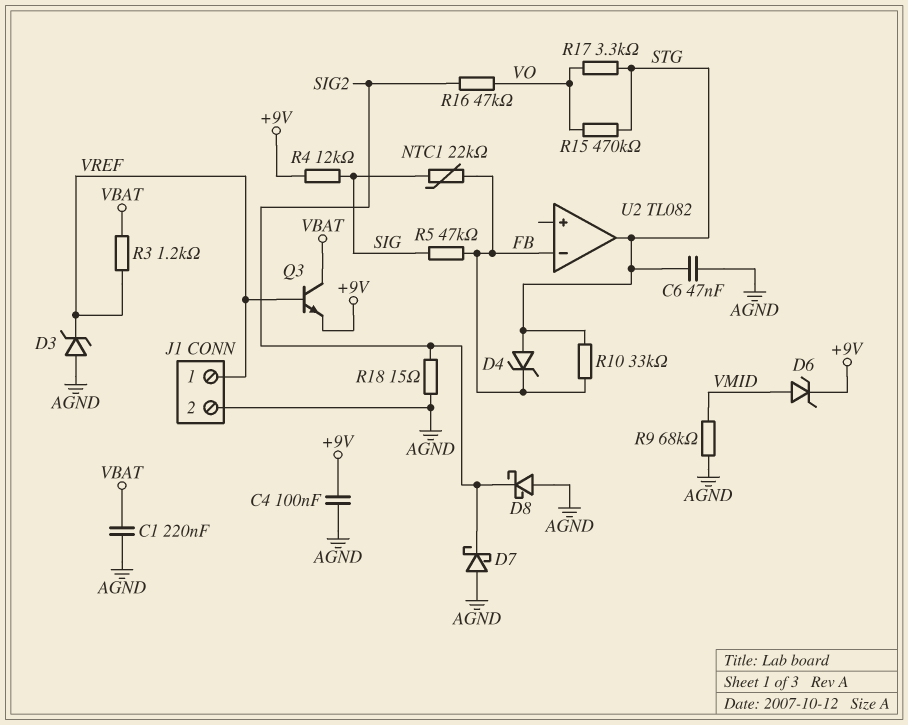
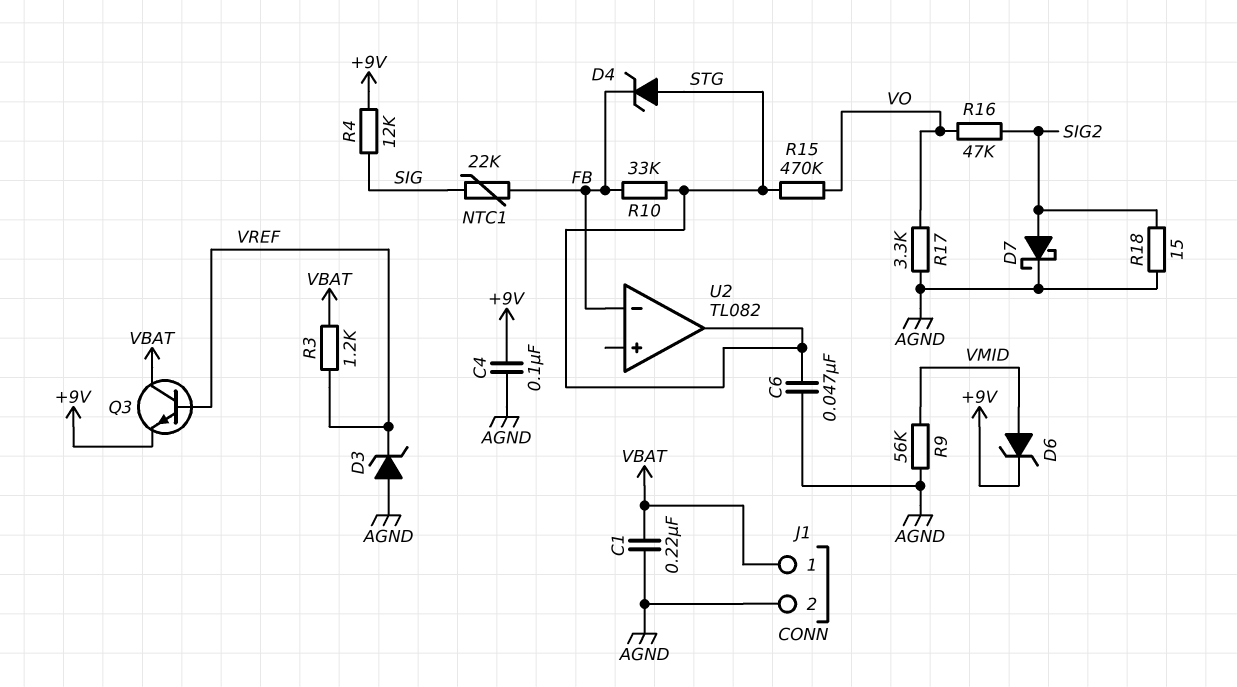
D7: schottky (A AGND, K SIG2) -> schottky (A SIG2, K AGND)
D8: schottky (A AGND, K SIG2) -> none
J1 pin 1: VREF -> VBAT
R5: 47k (FB, SIG) -> none
R9: 68k (AGND, VMID) -> 56k (AGND, VMID)
R17: 3.3k (STG, VO) -> 3.3k (AGND, VO)

